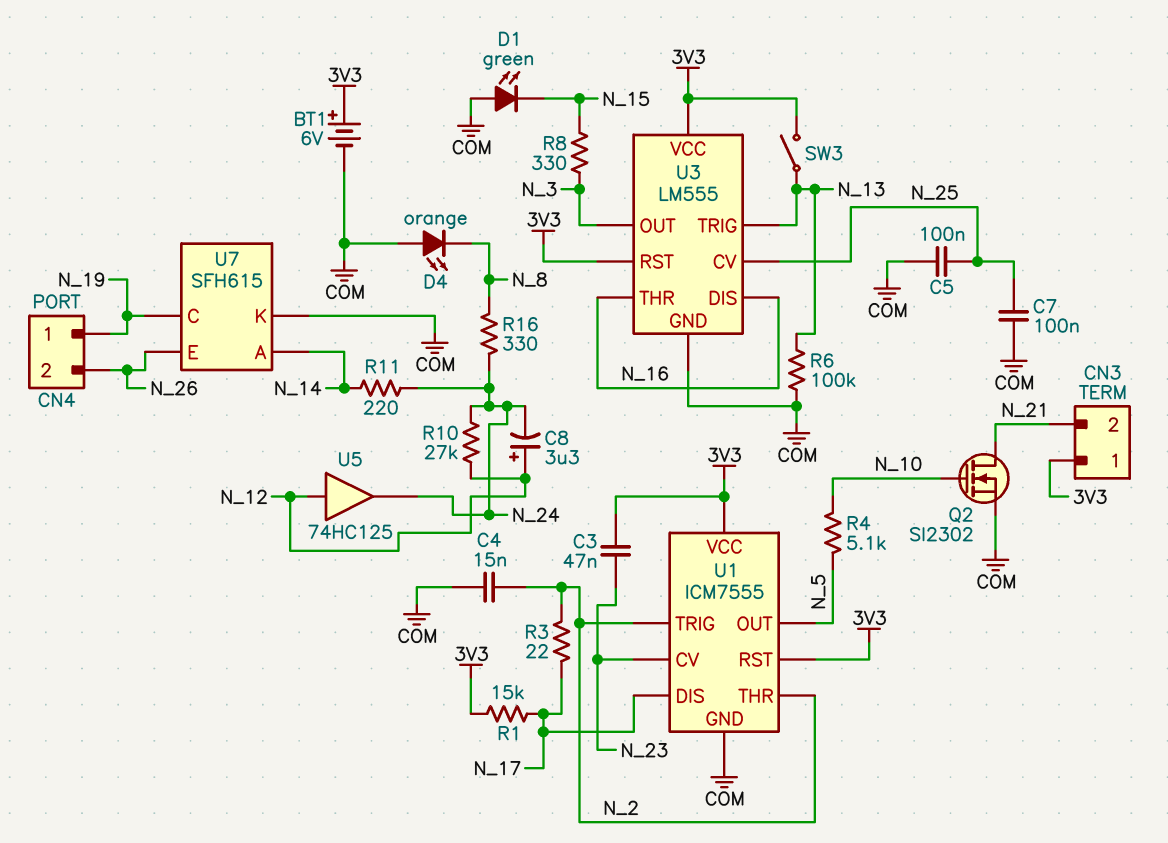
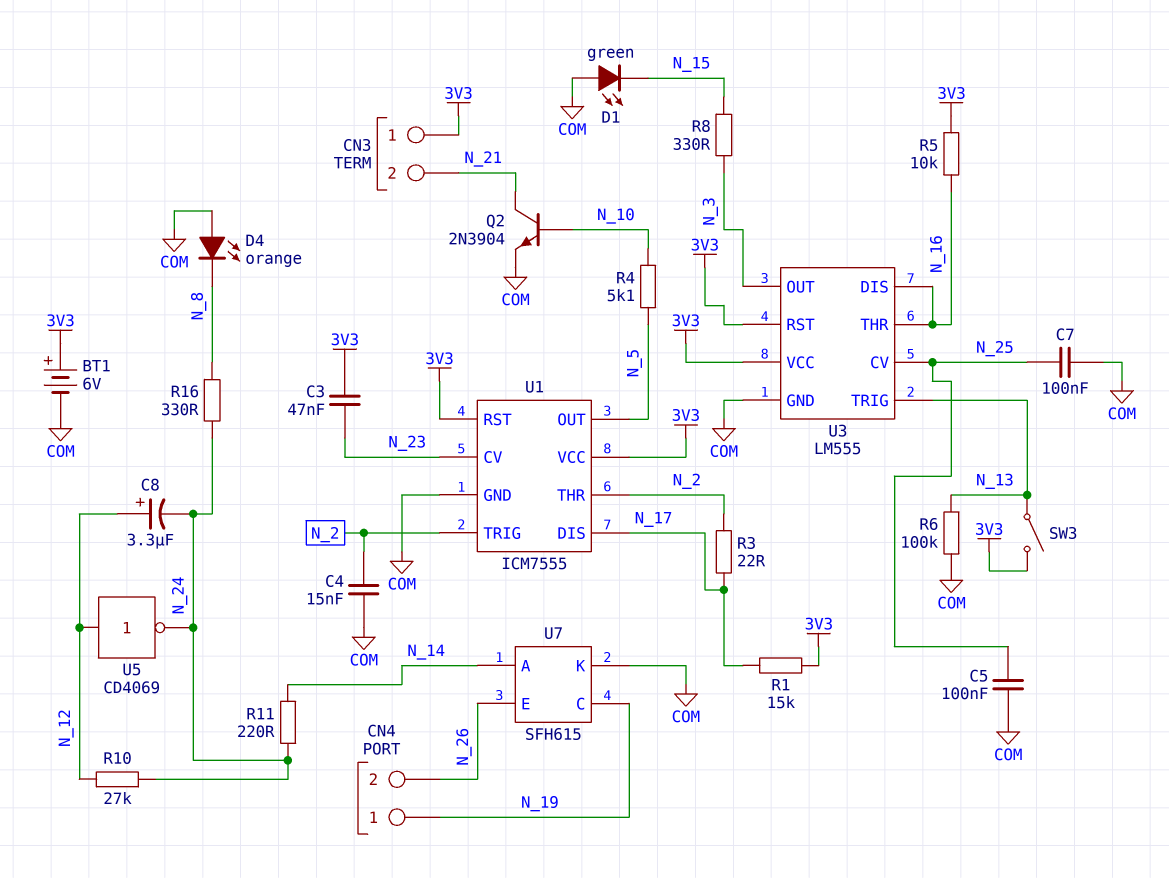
Q2: NMOS SI2302 (G N_10, D N_21, S COM) -> NPN 2N3904 (B N_10, C N_21, E COM)
R5: none -> 10k (3V3, N_16)
U5: buffer 74HC125 (in N_12, out N_24) -> NOT CD4069 (in N_12, out N_24)

